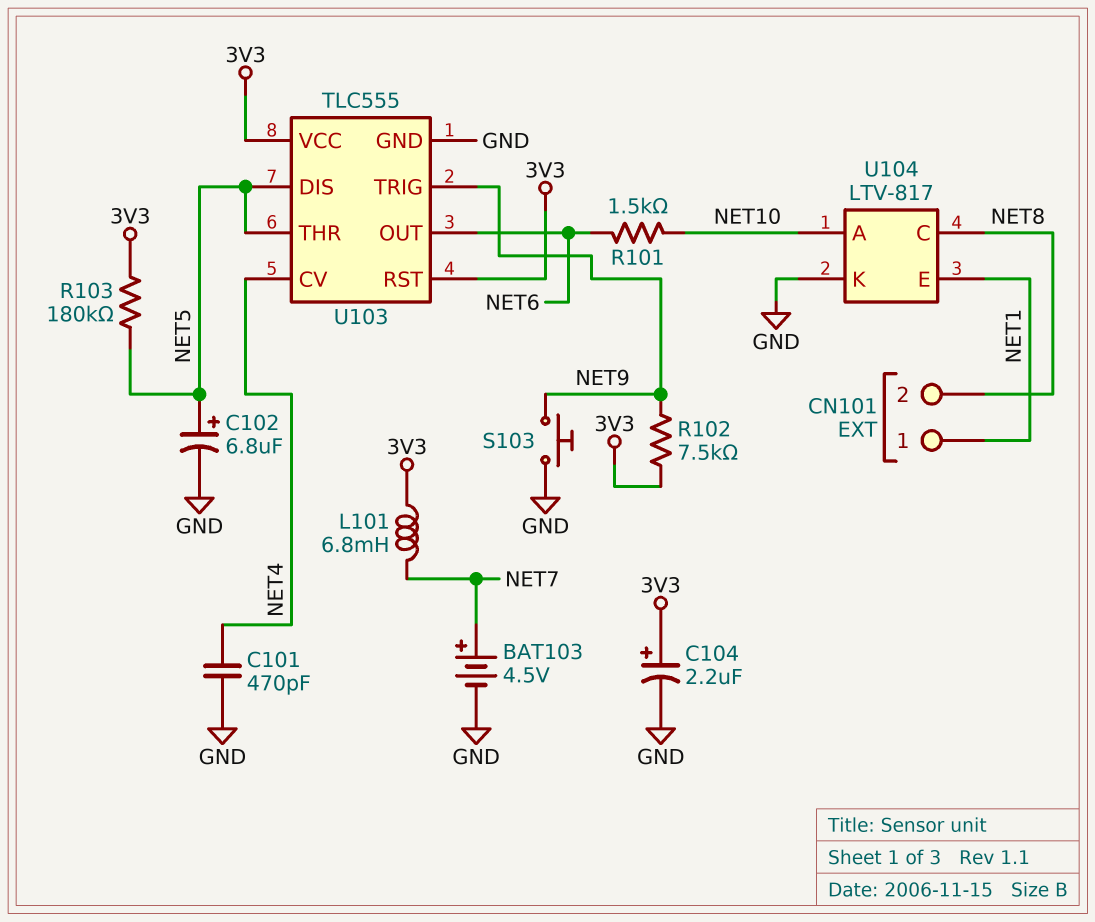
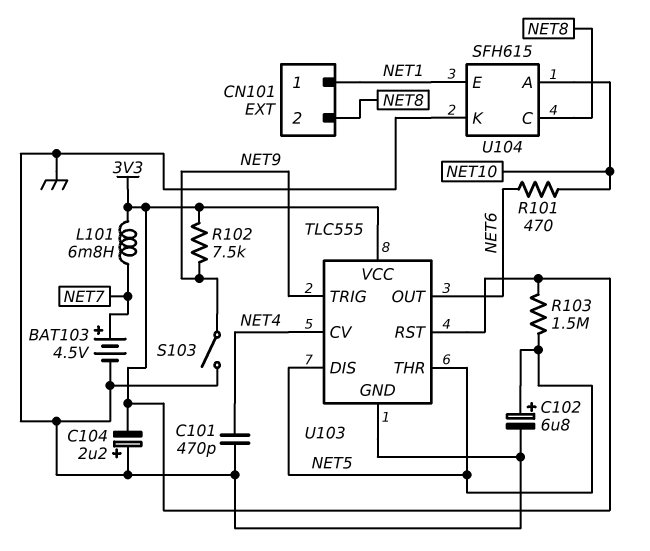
C104: 2.2uF (plus 3V3, minus GND) -> 2.2uF (plus GND, minus 3V3)
R101: 1.5k (NET6, NET10) -> 470 (NET6, NET10)
R103: 180k (3V3, NET5) -> 1.5M (3V3, NET5)
S103: button (GND, NET9) -> switch (GND, NET9)
U104: LTV-817 -> SFH615

